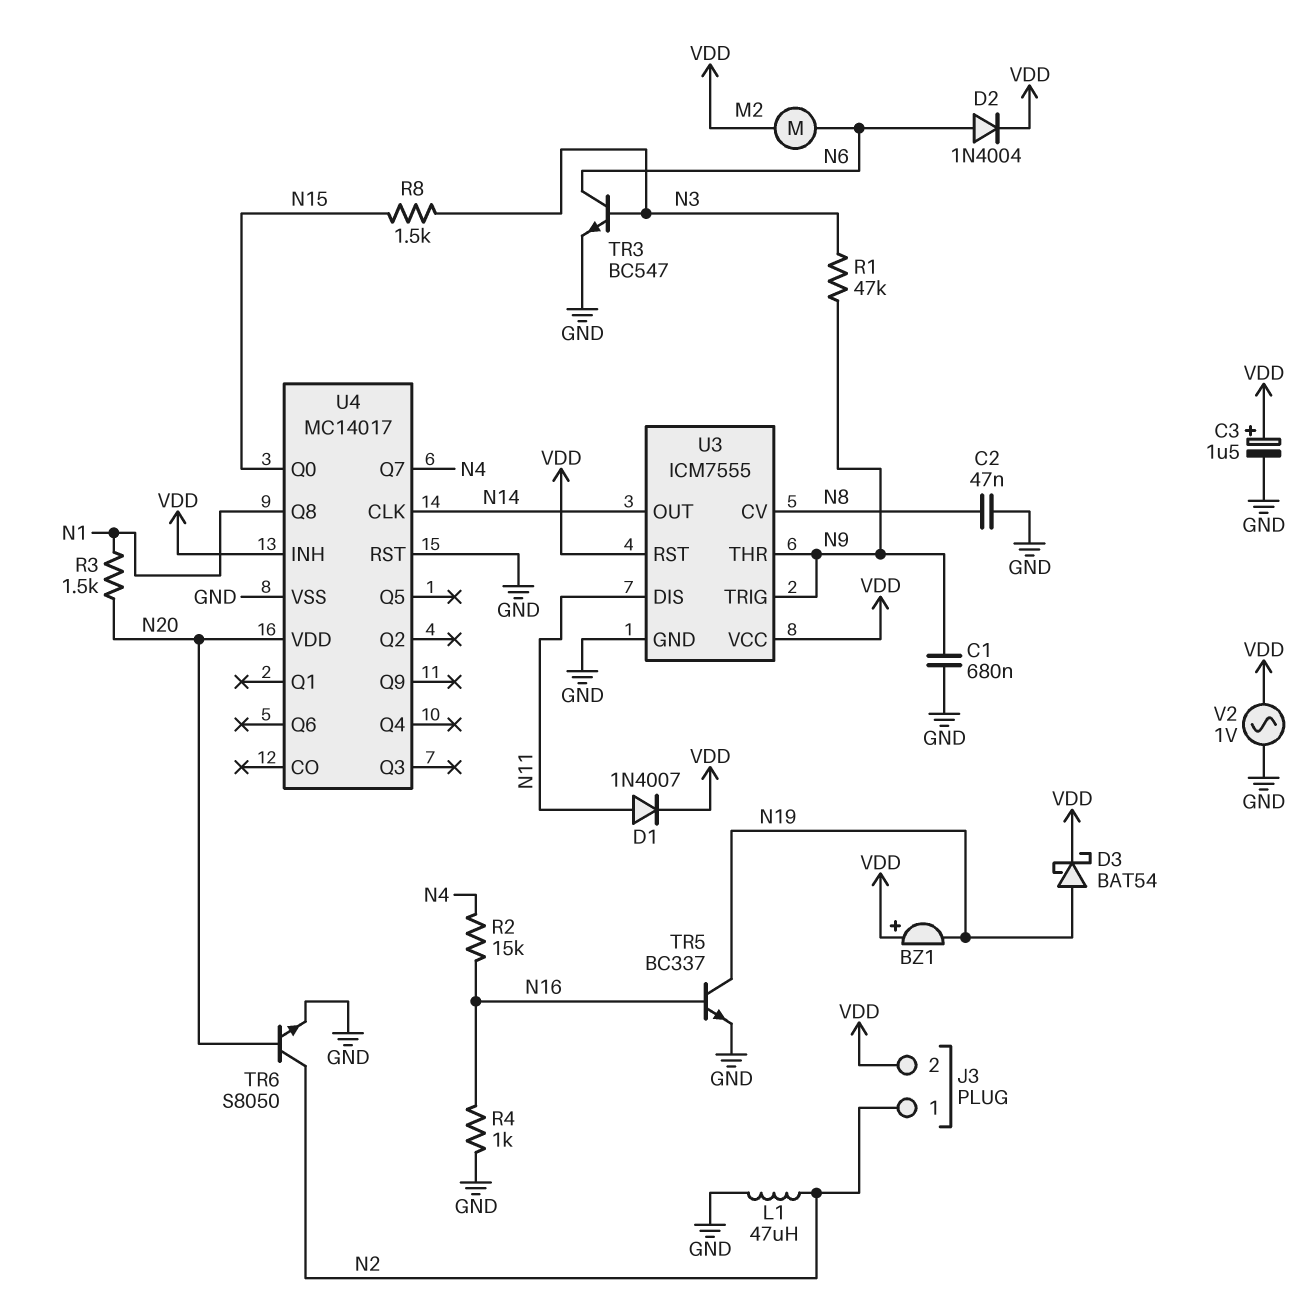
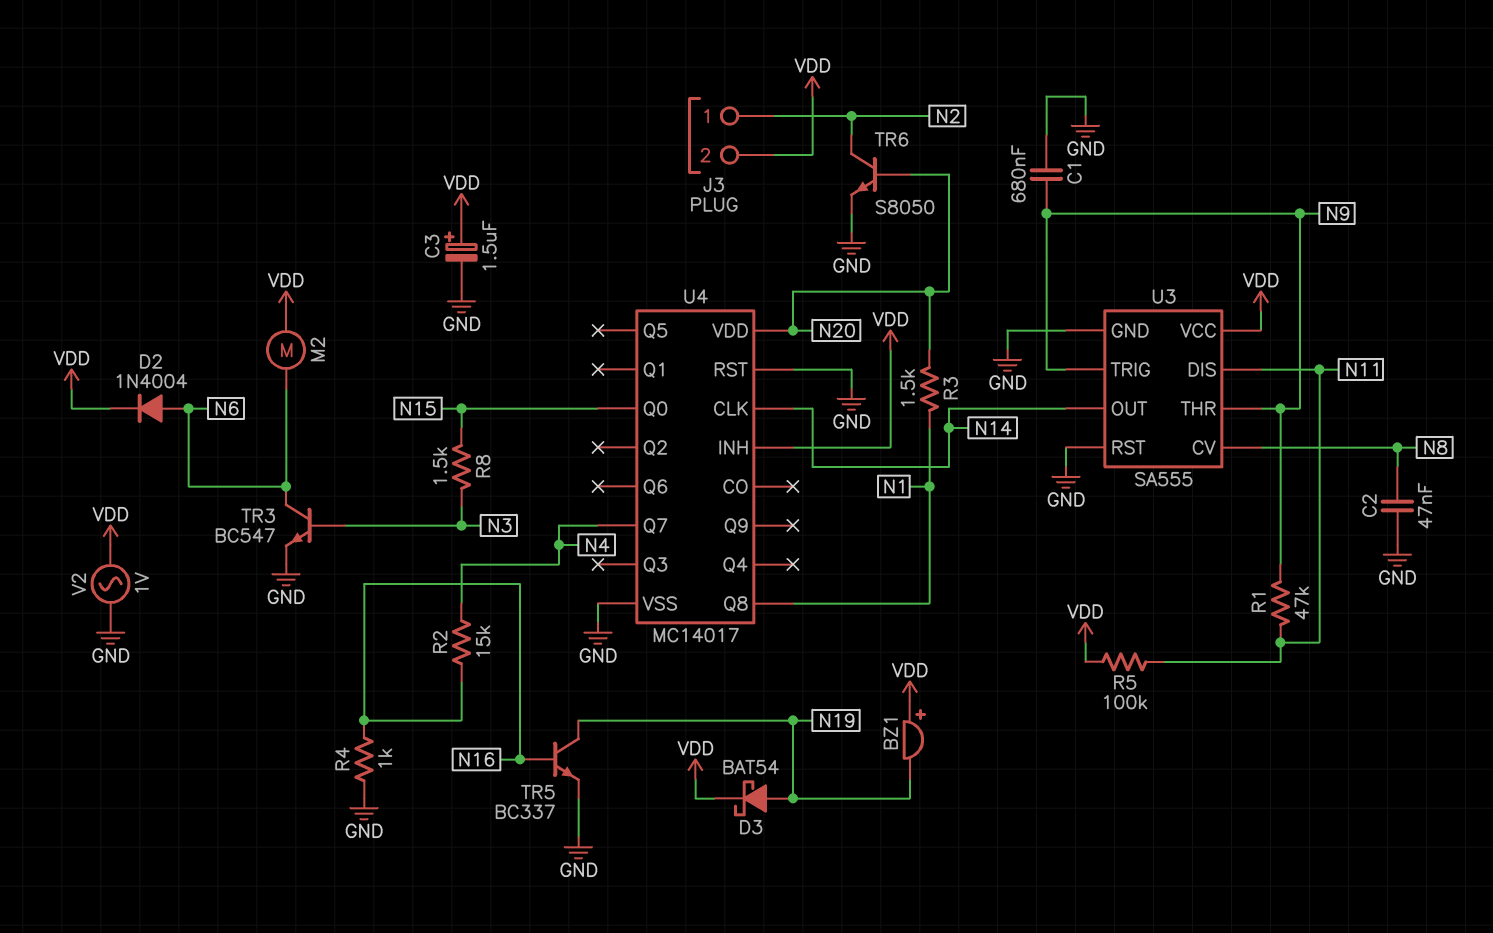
D1: diode 1N4007 (A N11, K VDD) -> none
L1: 47uH (GND, N2) -> none
R1: 47k (N3, N9) -> 47k (N9, N11)
R5: none -> 100k (N11, VDD)
U3: ICM7555 -> SA555
U3 pin RST: VDD -> GND

